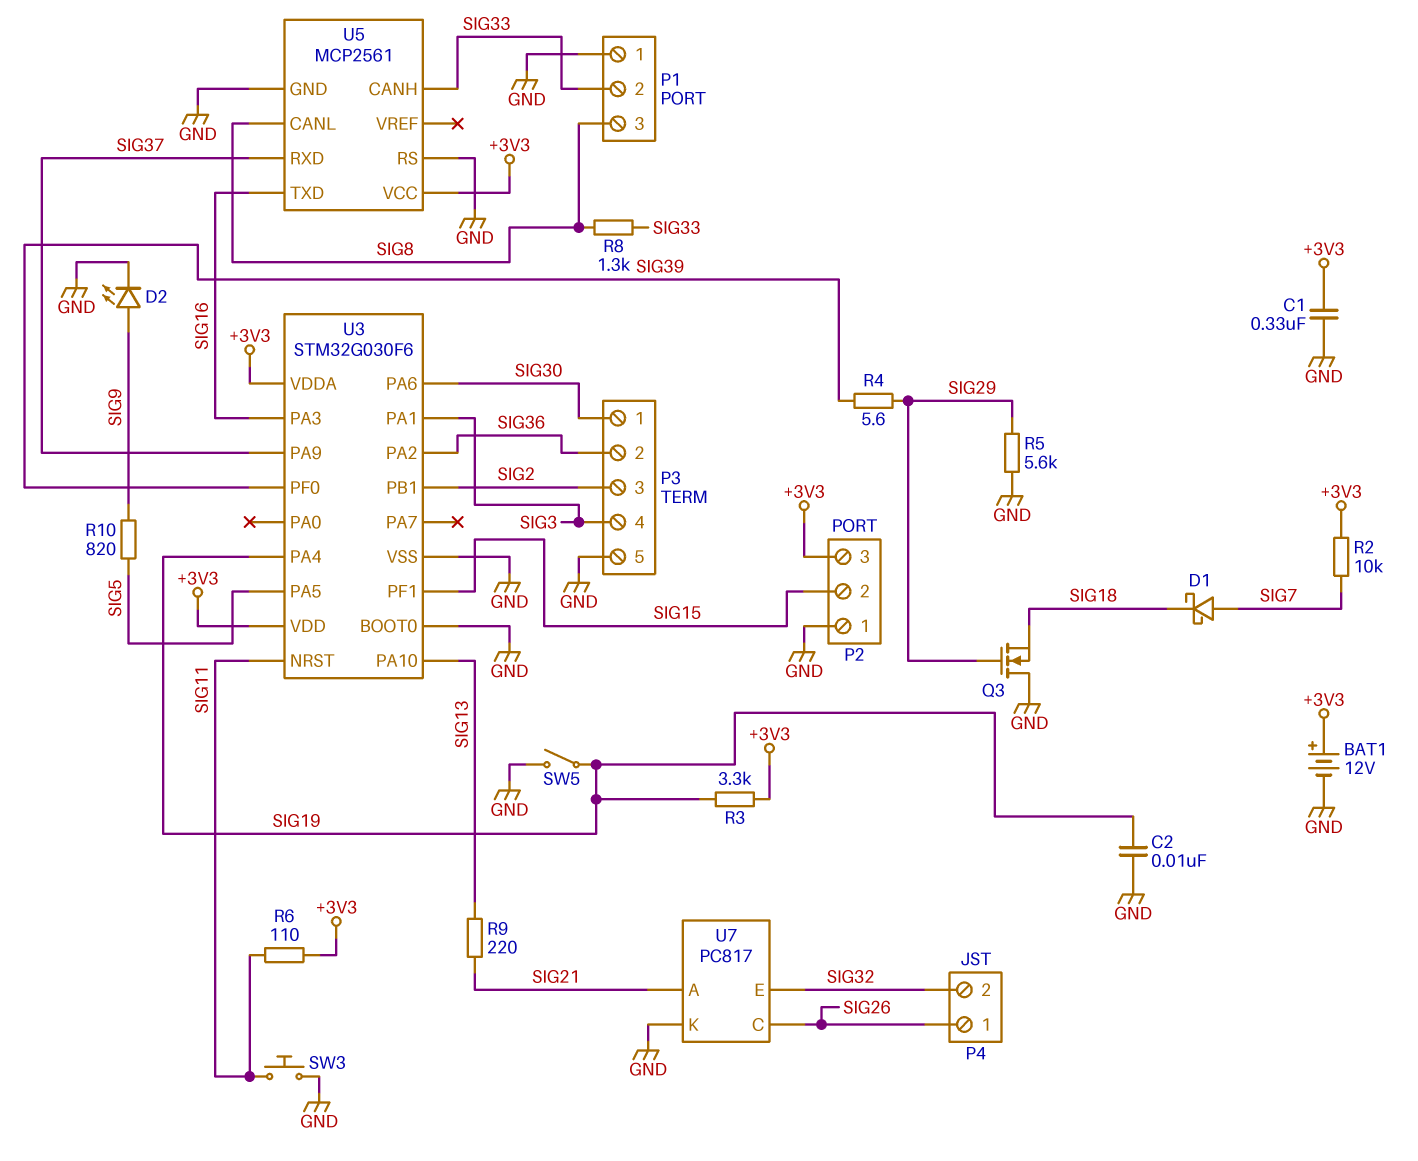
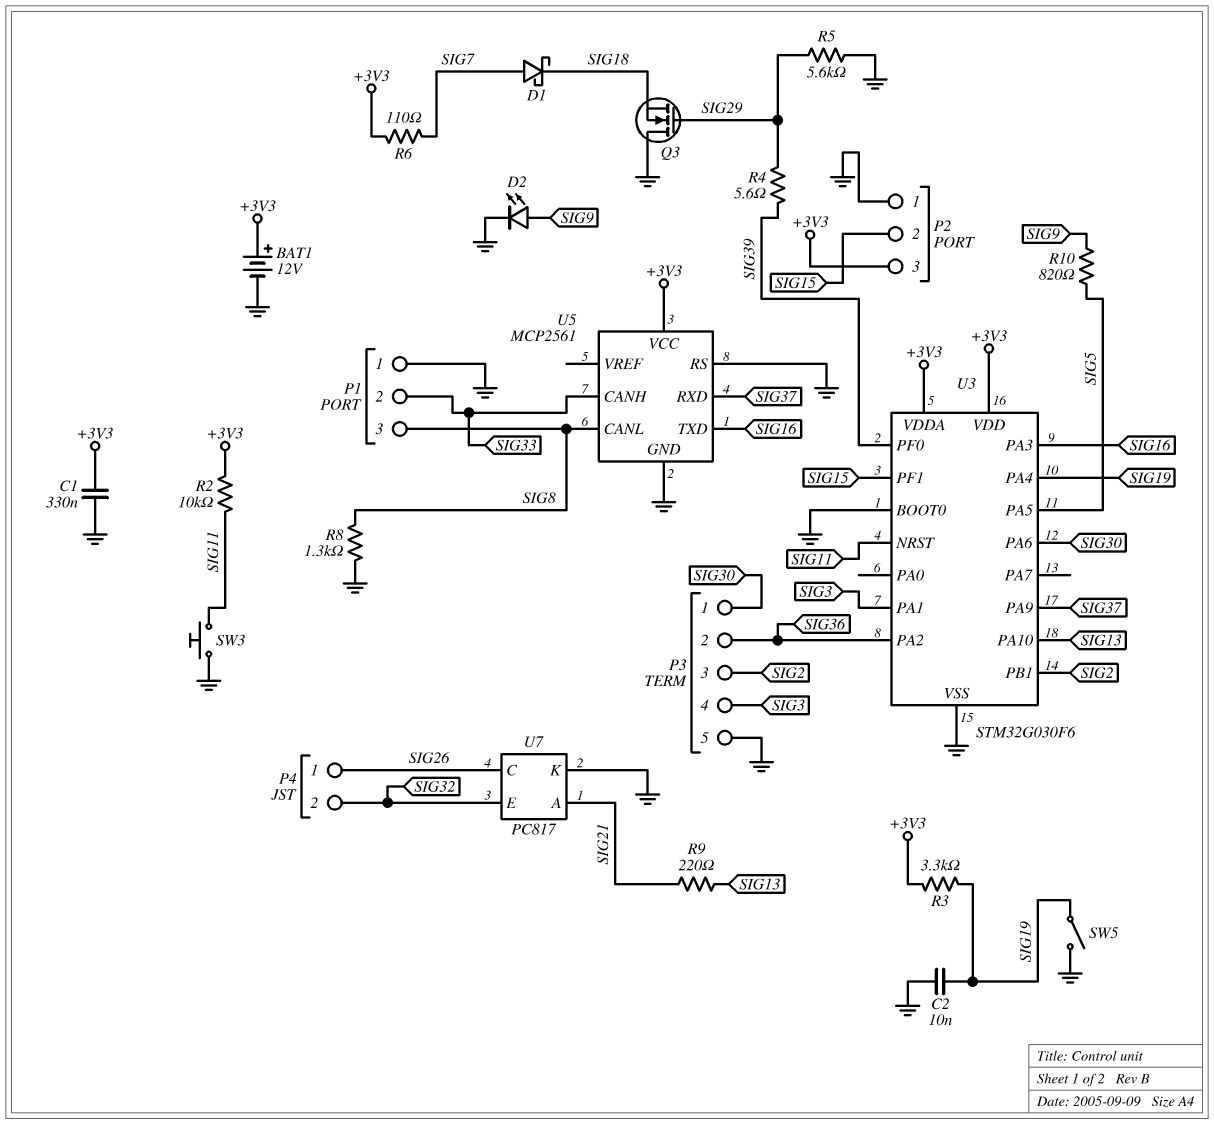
R2: 10k (+3V3, SIG7) -> 10k (+3V3, SIG11)
R6: 110 (+3V3, SIG11) -> 110 (+3V3, SIG7)
R8: 1.3k (SIG8, SIG33) -> 1.3k (GND, SIG8)

